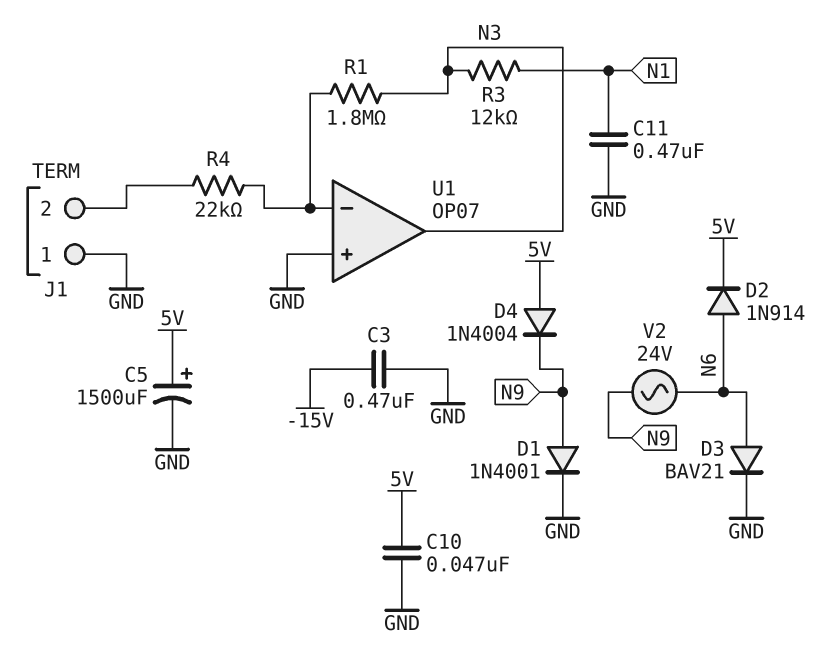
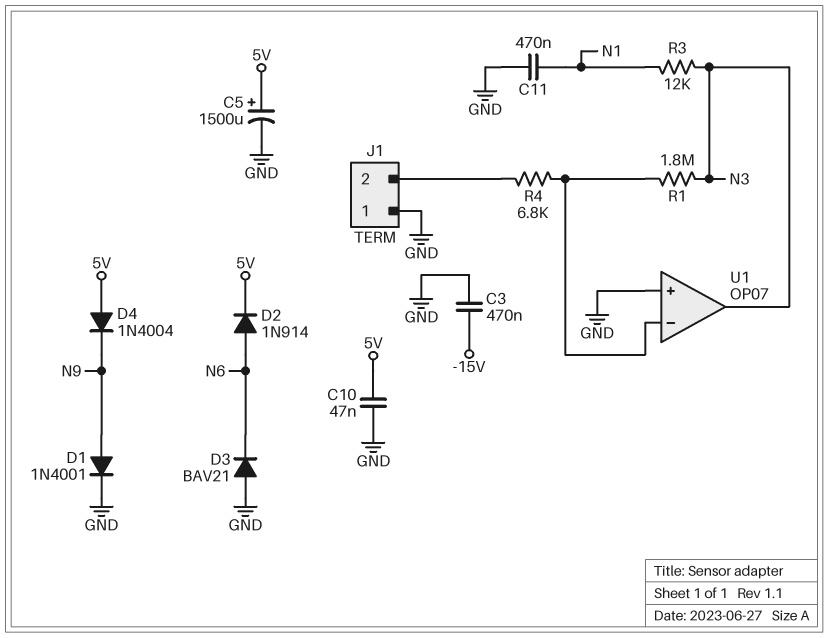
D3: diode BAV21 (A N6, K GND) -> diode BAV21 (A GND, K N6)
R4: 22k (J1/2, U1/in-) -> 6.8k (J1/2, U1/in-)
V2: AC 24V (N6, N9) -> none

